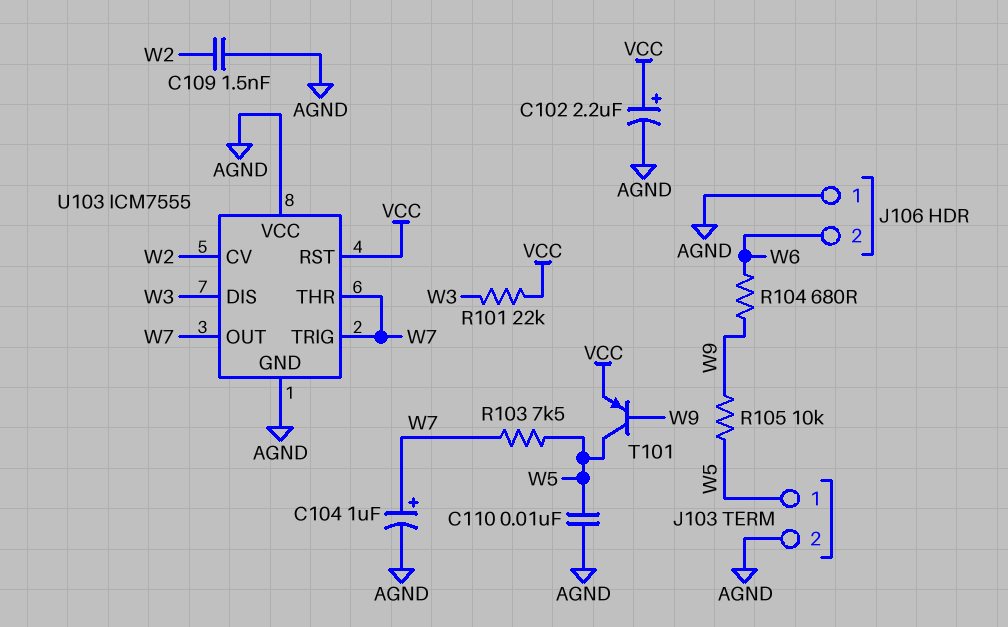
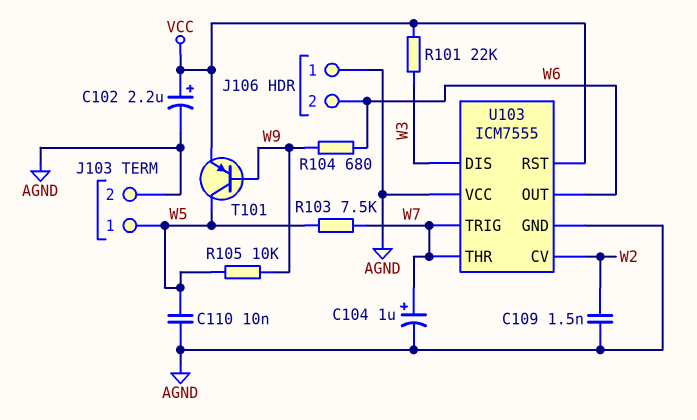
U103 pin OUT: W7 -> W6

